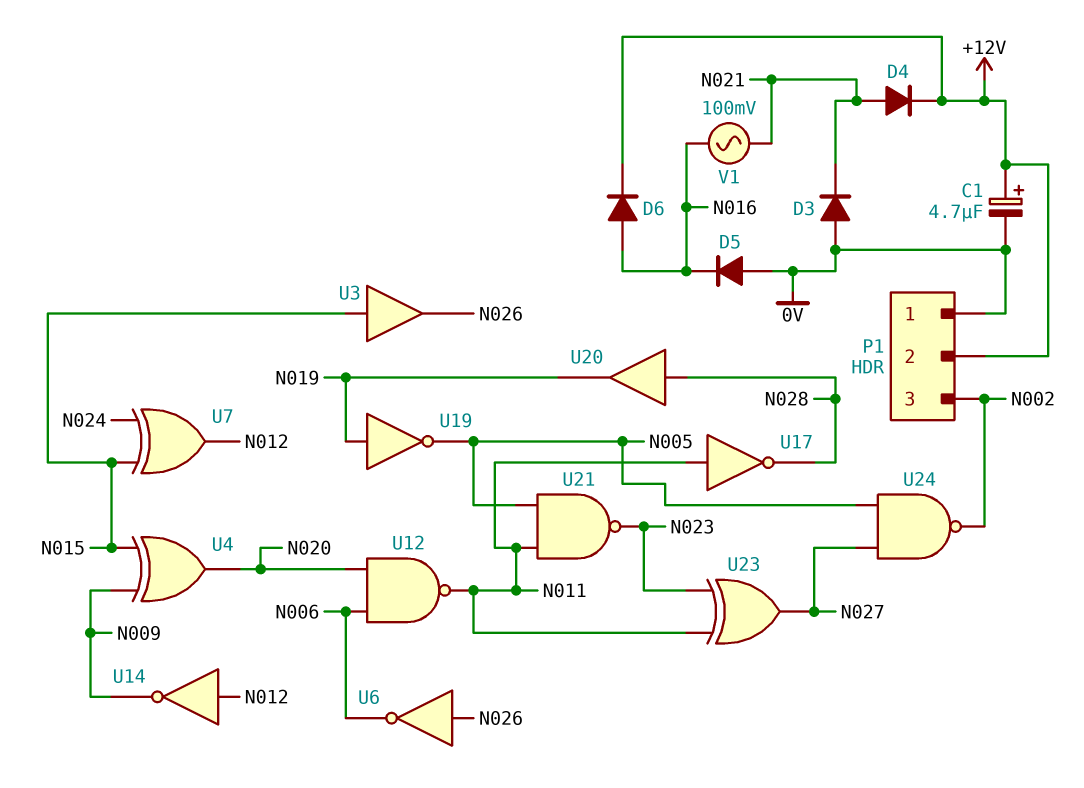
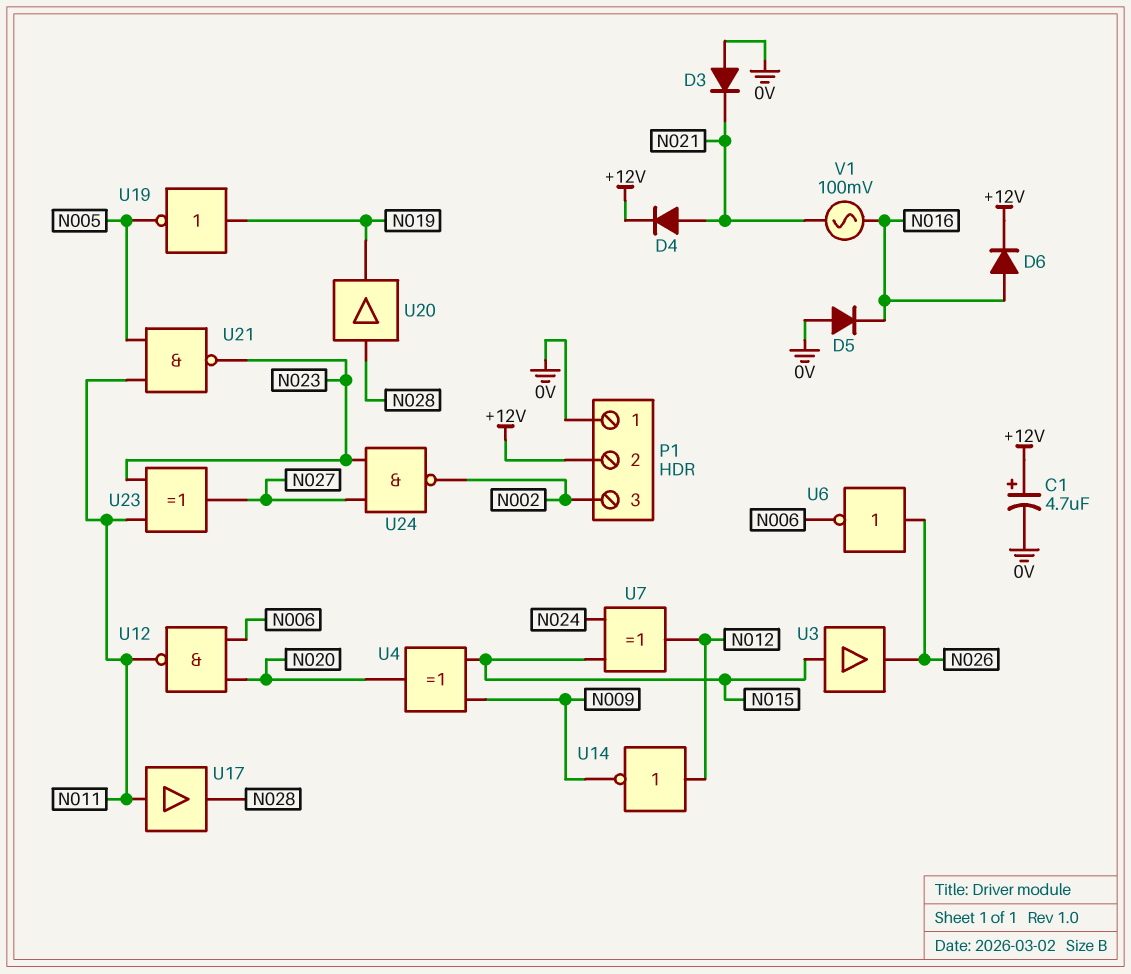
U17: NOT (in N011, out N028) -> buffer (in N011, out N028)
U24: NAND (in N005, in N027, out N002) -> NAND (in N023, in N027, out N002)

